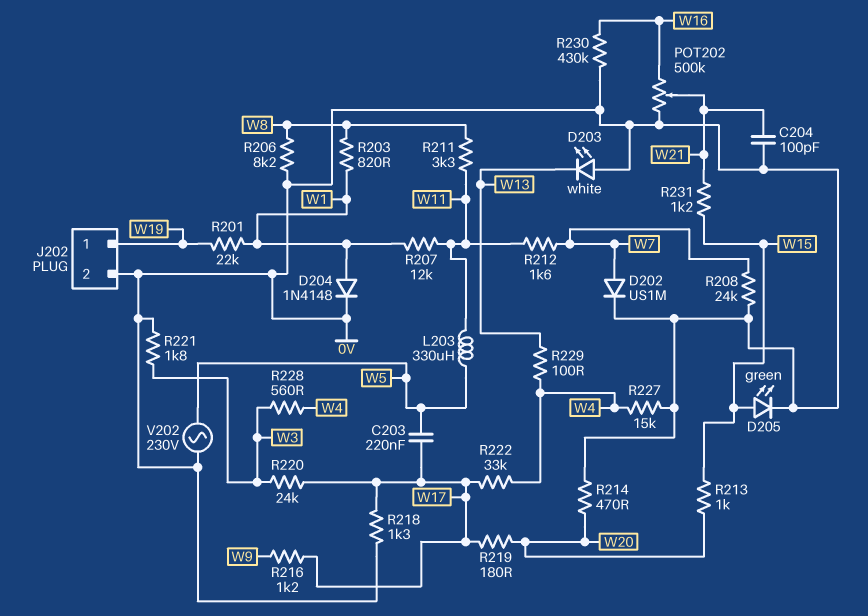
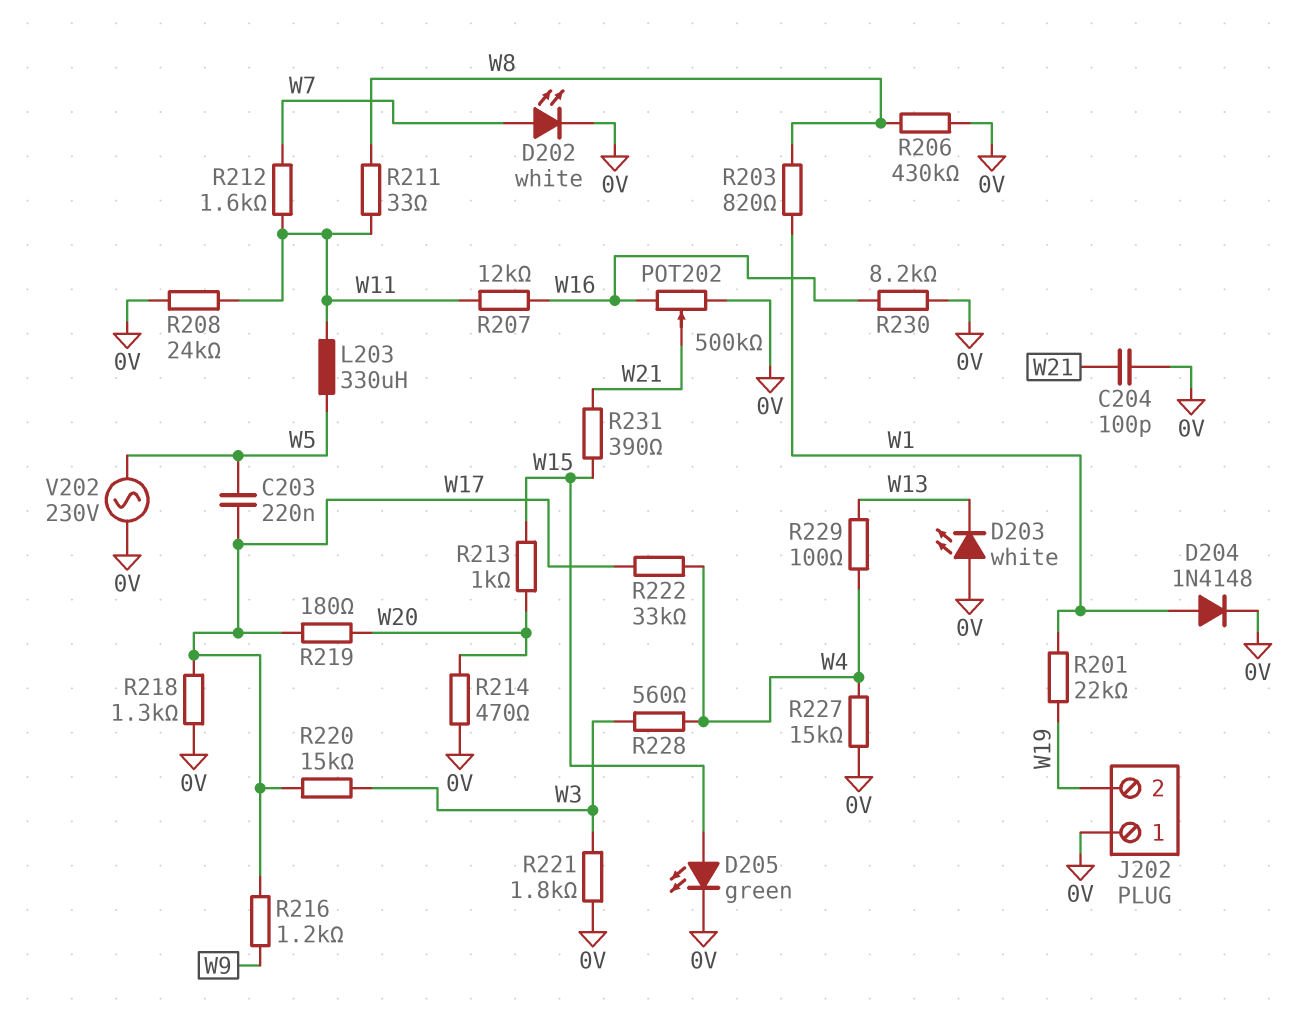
D202: diode US1M (A W7, K 0V) -> LED white (A W7, K 0V)
J202 pin 1: W19 -> 0V
J202 pin 2: 0V -> W19
R206: 8.2k (0V, W8) -> 430k (0V, W8)
R207: 12k (W1, W11) -> 12k (W11, W16)
R208: 24k (0V, W7) -> 24k (0V, W11)
R211: 3.3k (W8, W11) -> 33 (W8, W11)
R220: 24k (W3, W17) -> 15k (W3, W17)
R230: 430k (0V, W16) -> 8.2k (0V, W16)
R231: 1.2k (W15, W21) -> 390 (W15, W21)

